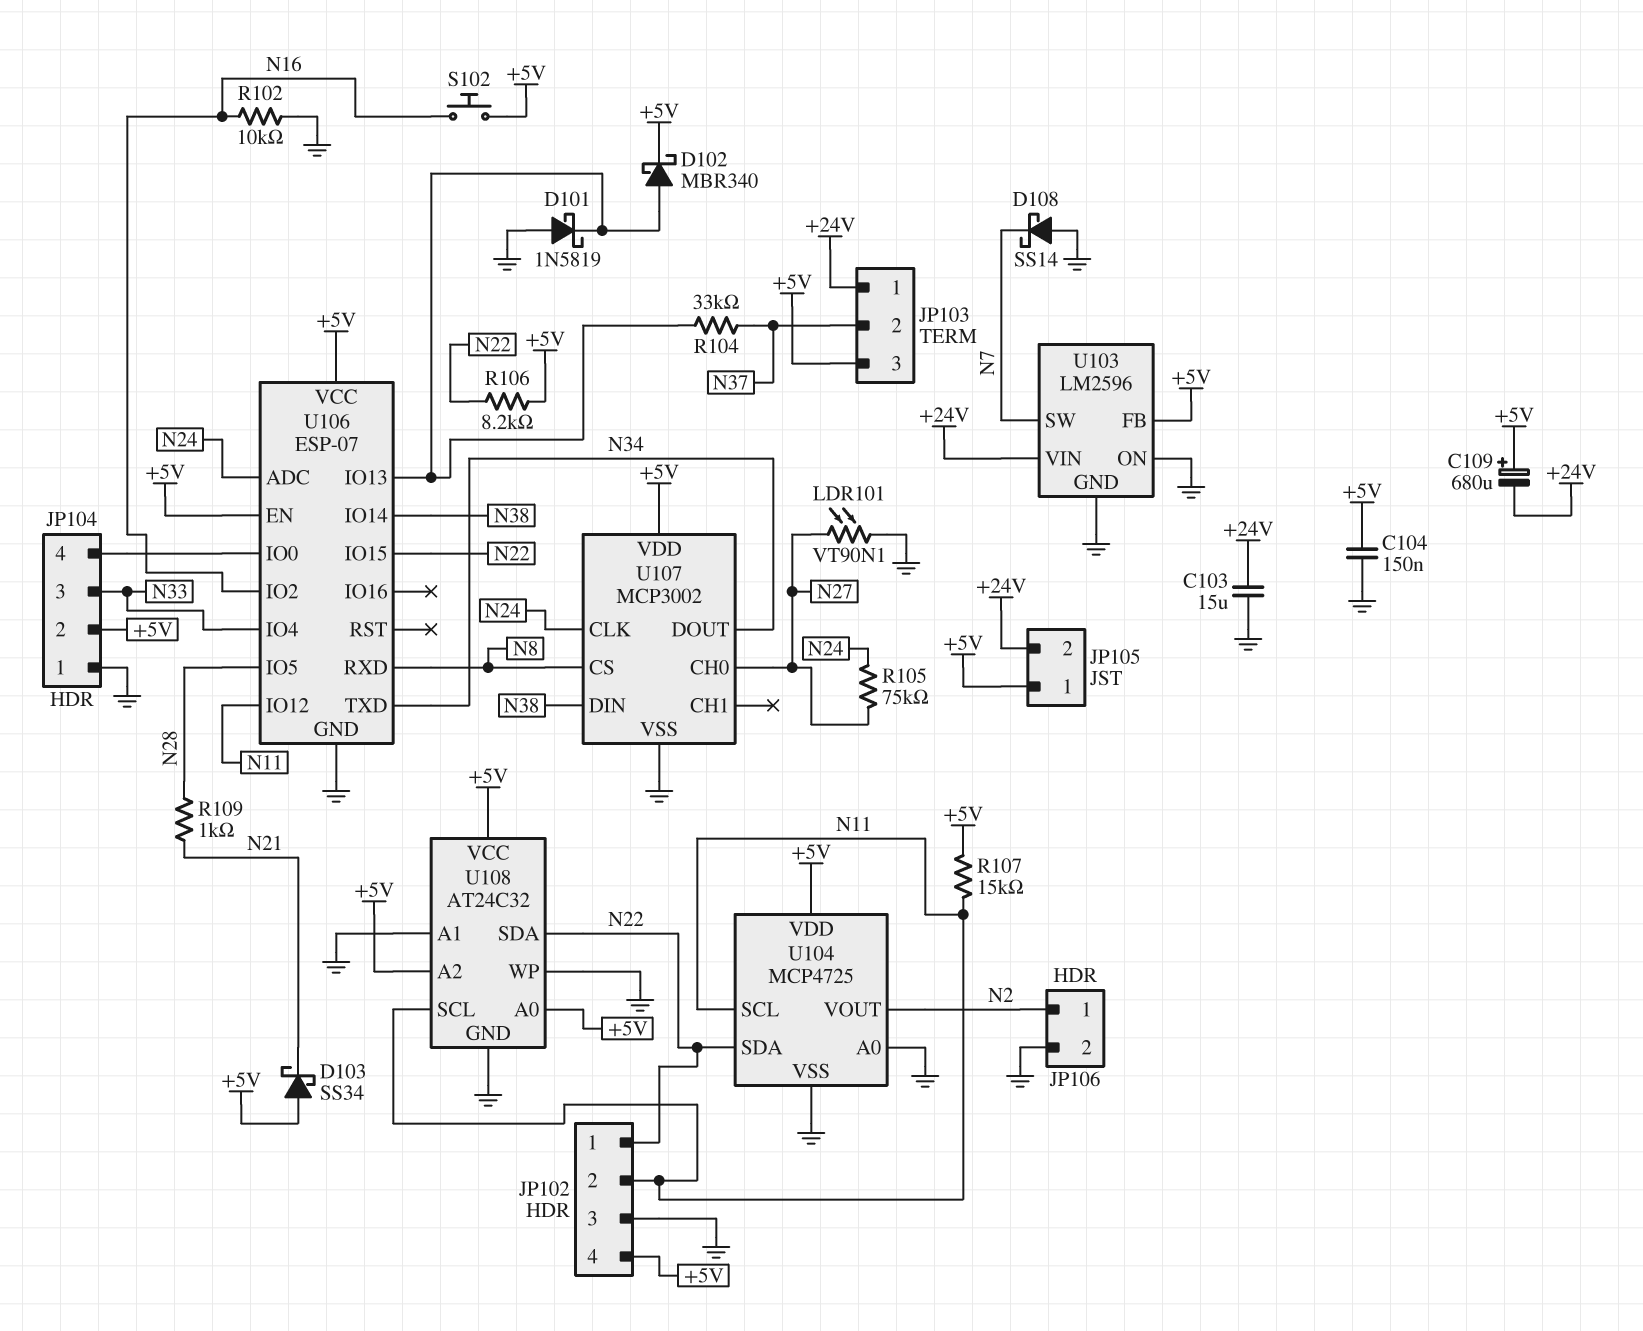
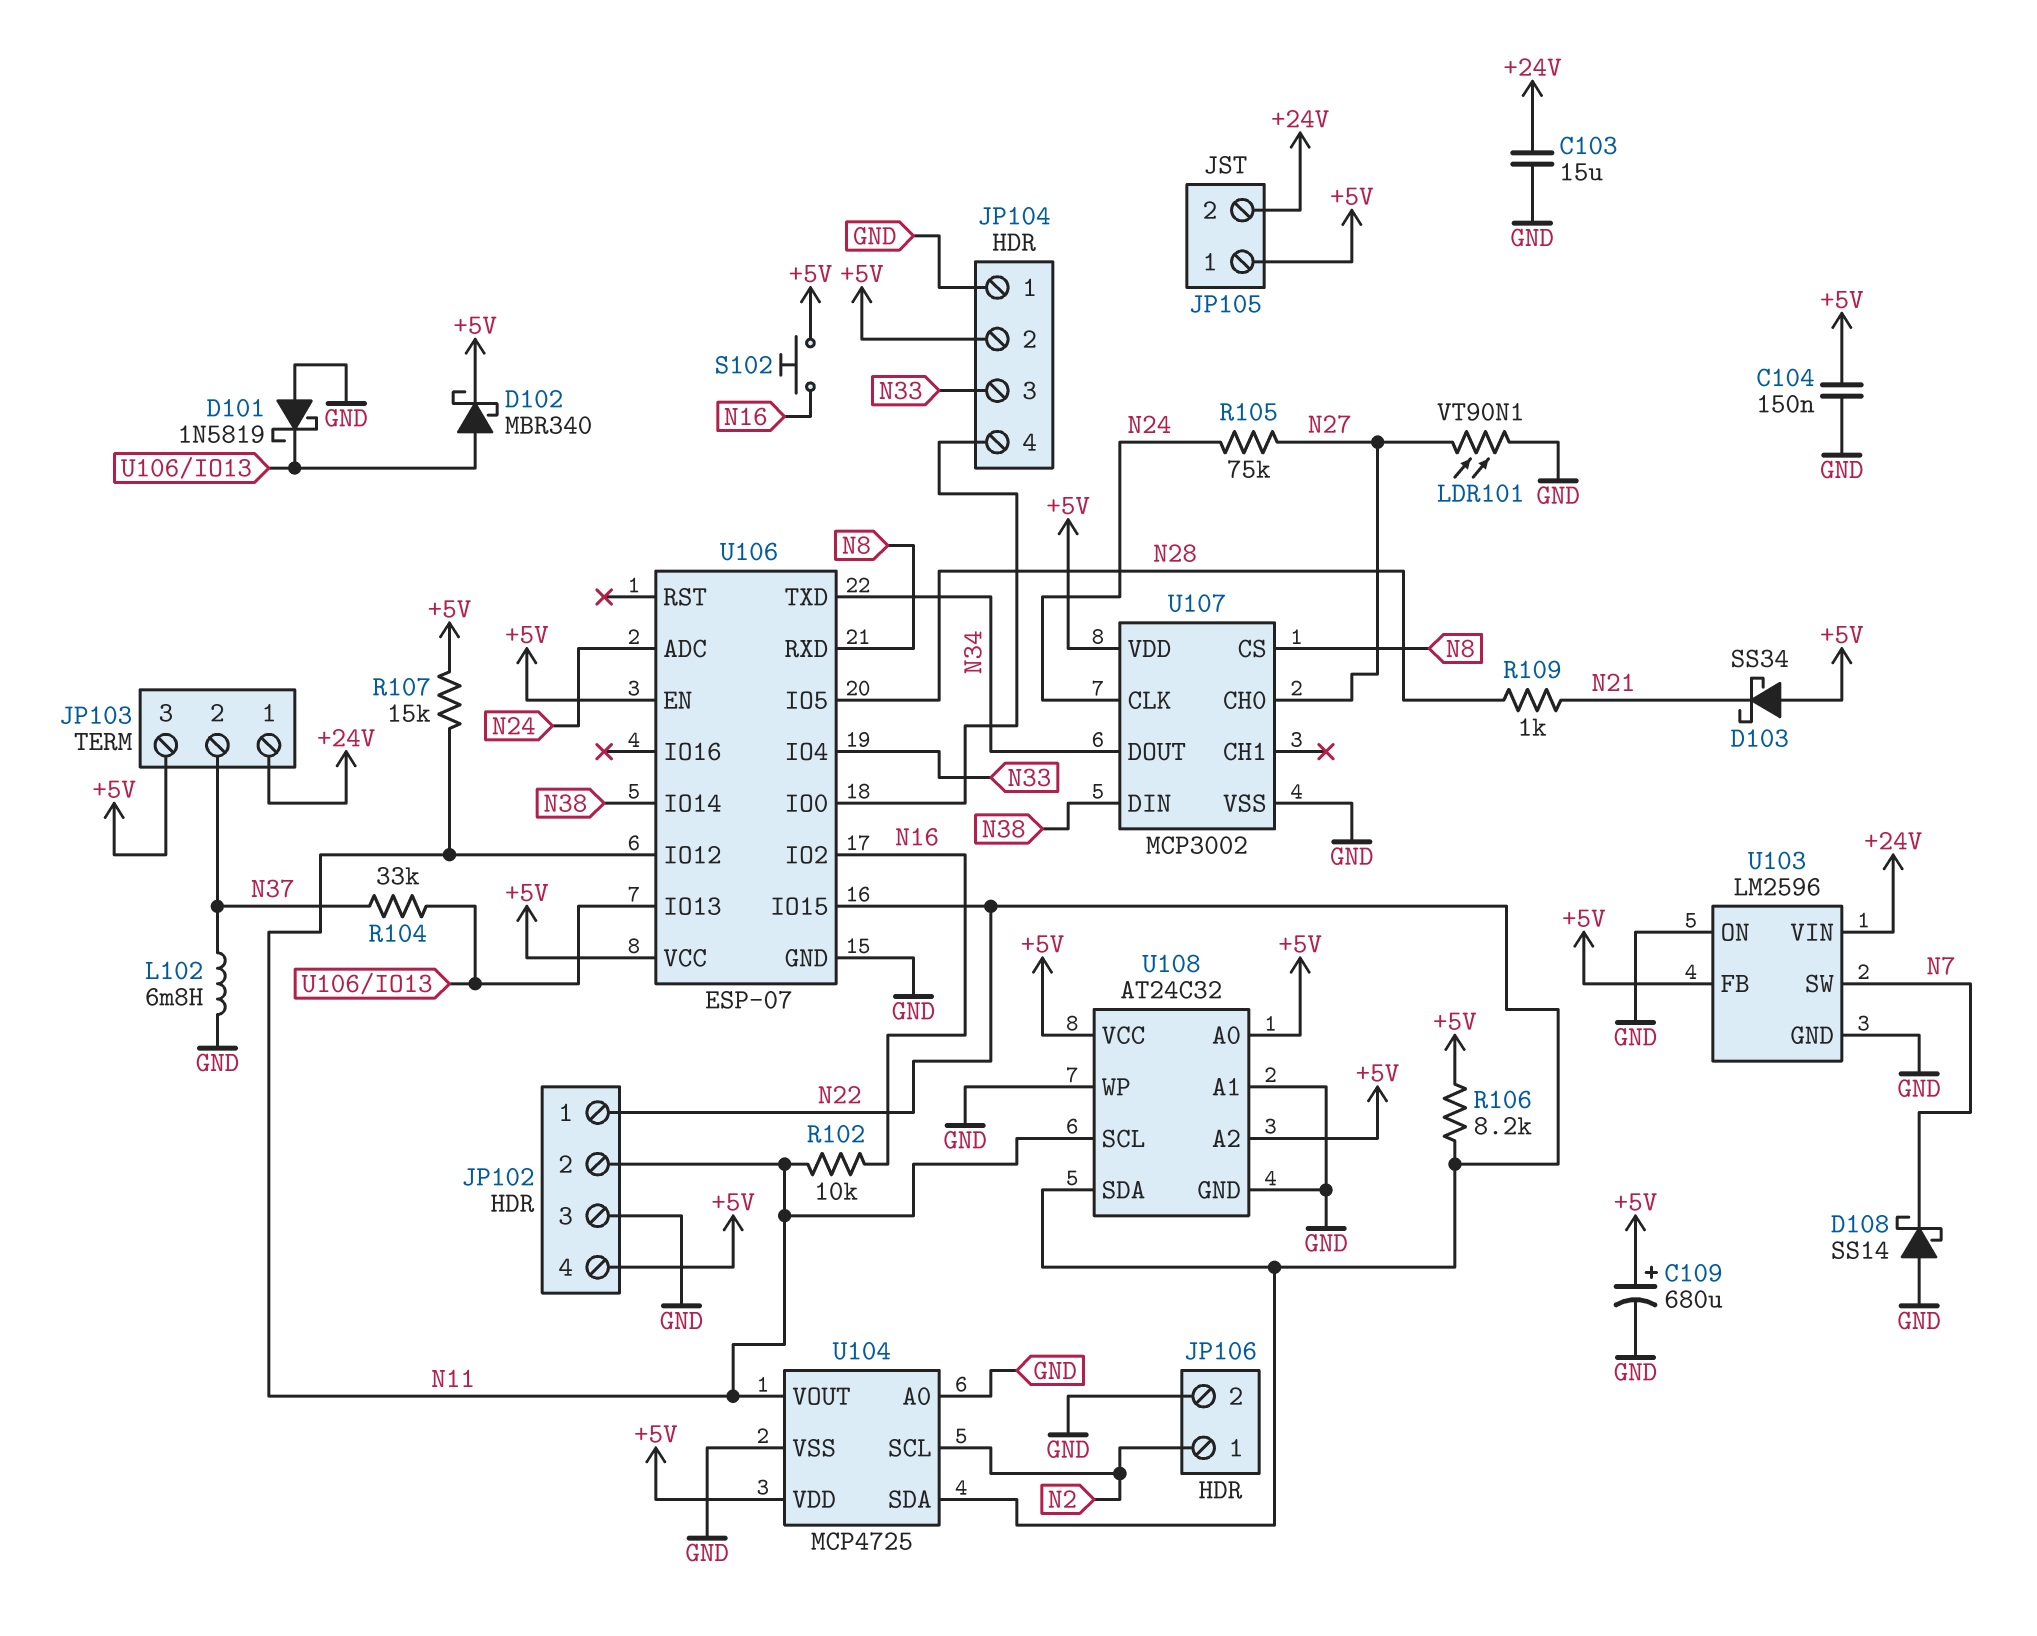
C109: 680uF (plus +5V, minus +24V) -> 680uF (plus +5V, minus GND)
L102: none -> 6.8mH (GND, N37)
R102: 10k (GND, N16) -> 10k (N11, N16)
U104 pin SCL: N11 -> N2
U104 pin VOUT: N2 -> N11

